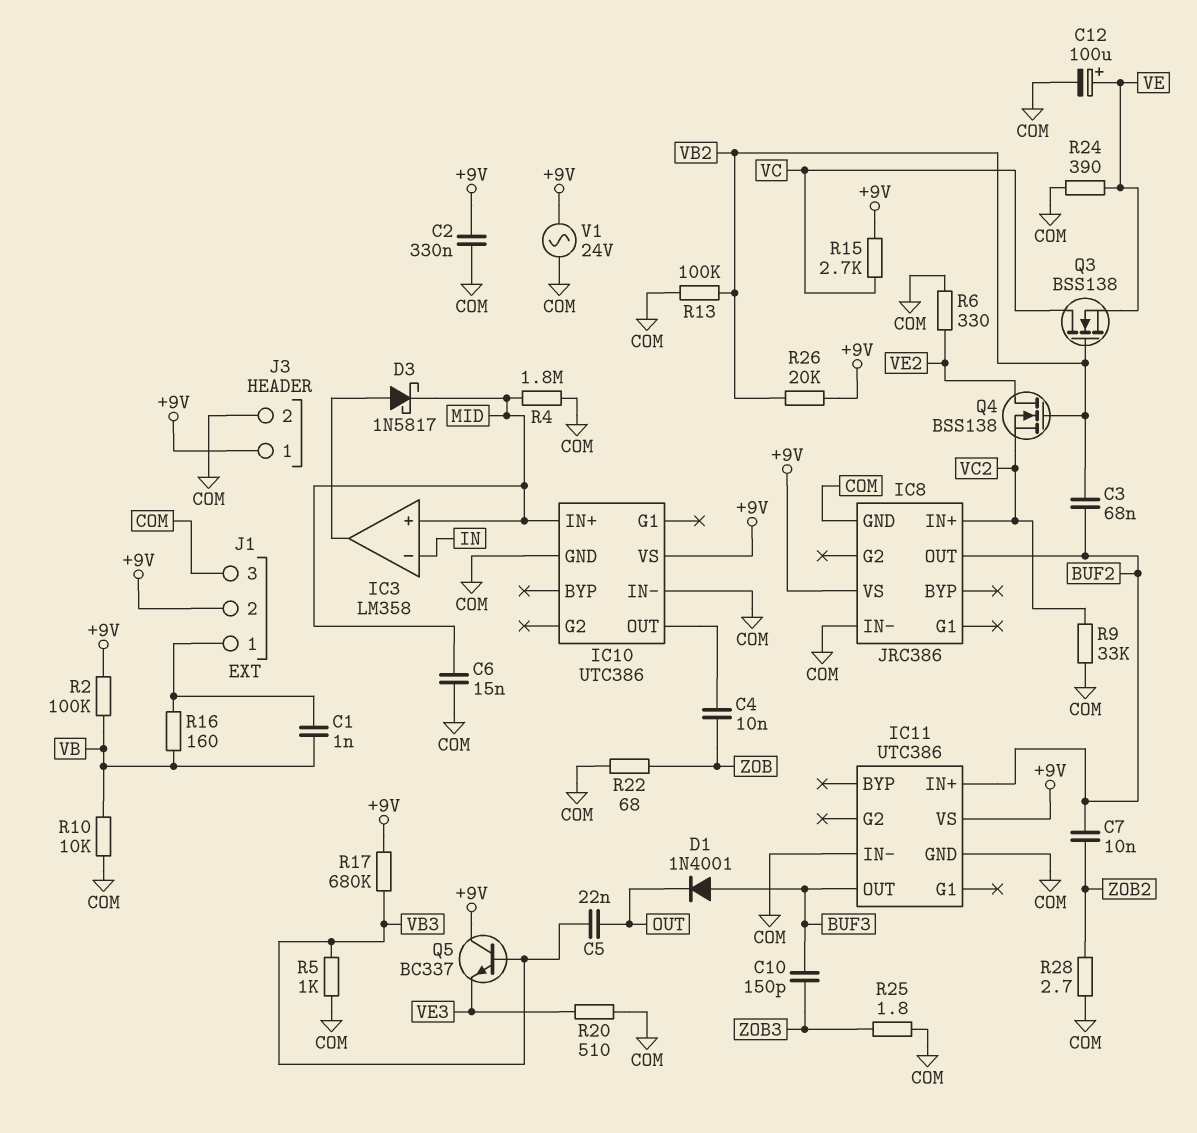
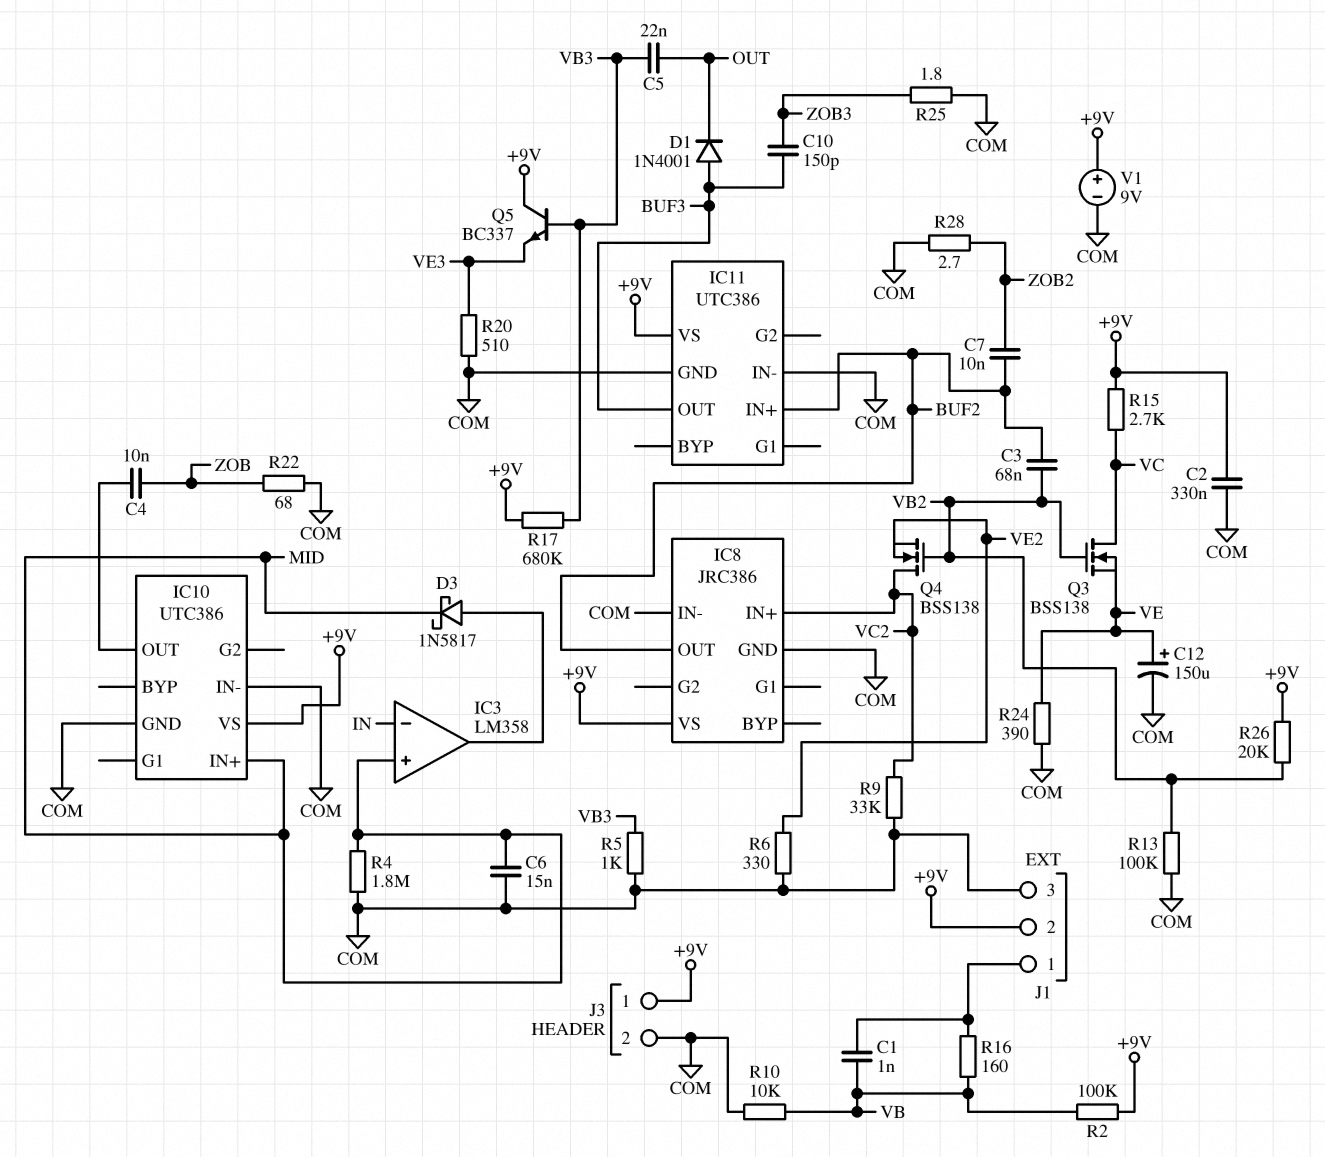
C12: 100uF (plus VE, minus COM) -> 150uF (plus VE, minus COM)
Q4: NMOS BSS138 (G VB2, D VE2, S VC2) -> NMOS BSS138 (G VB2, D VC2, S VE2)
V1: AC 24V (+9V, COM) -> 9V (plus +9V, minus COM)

